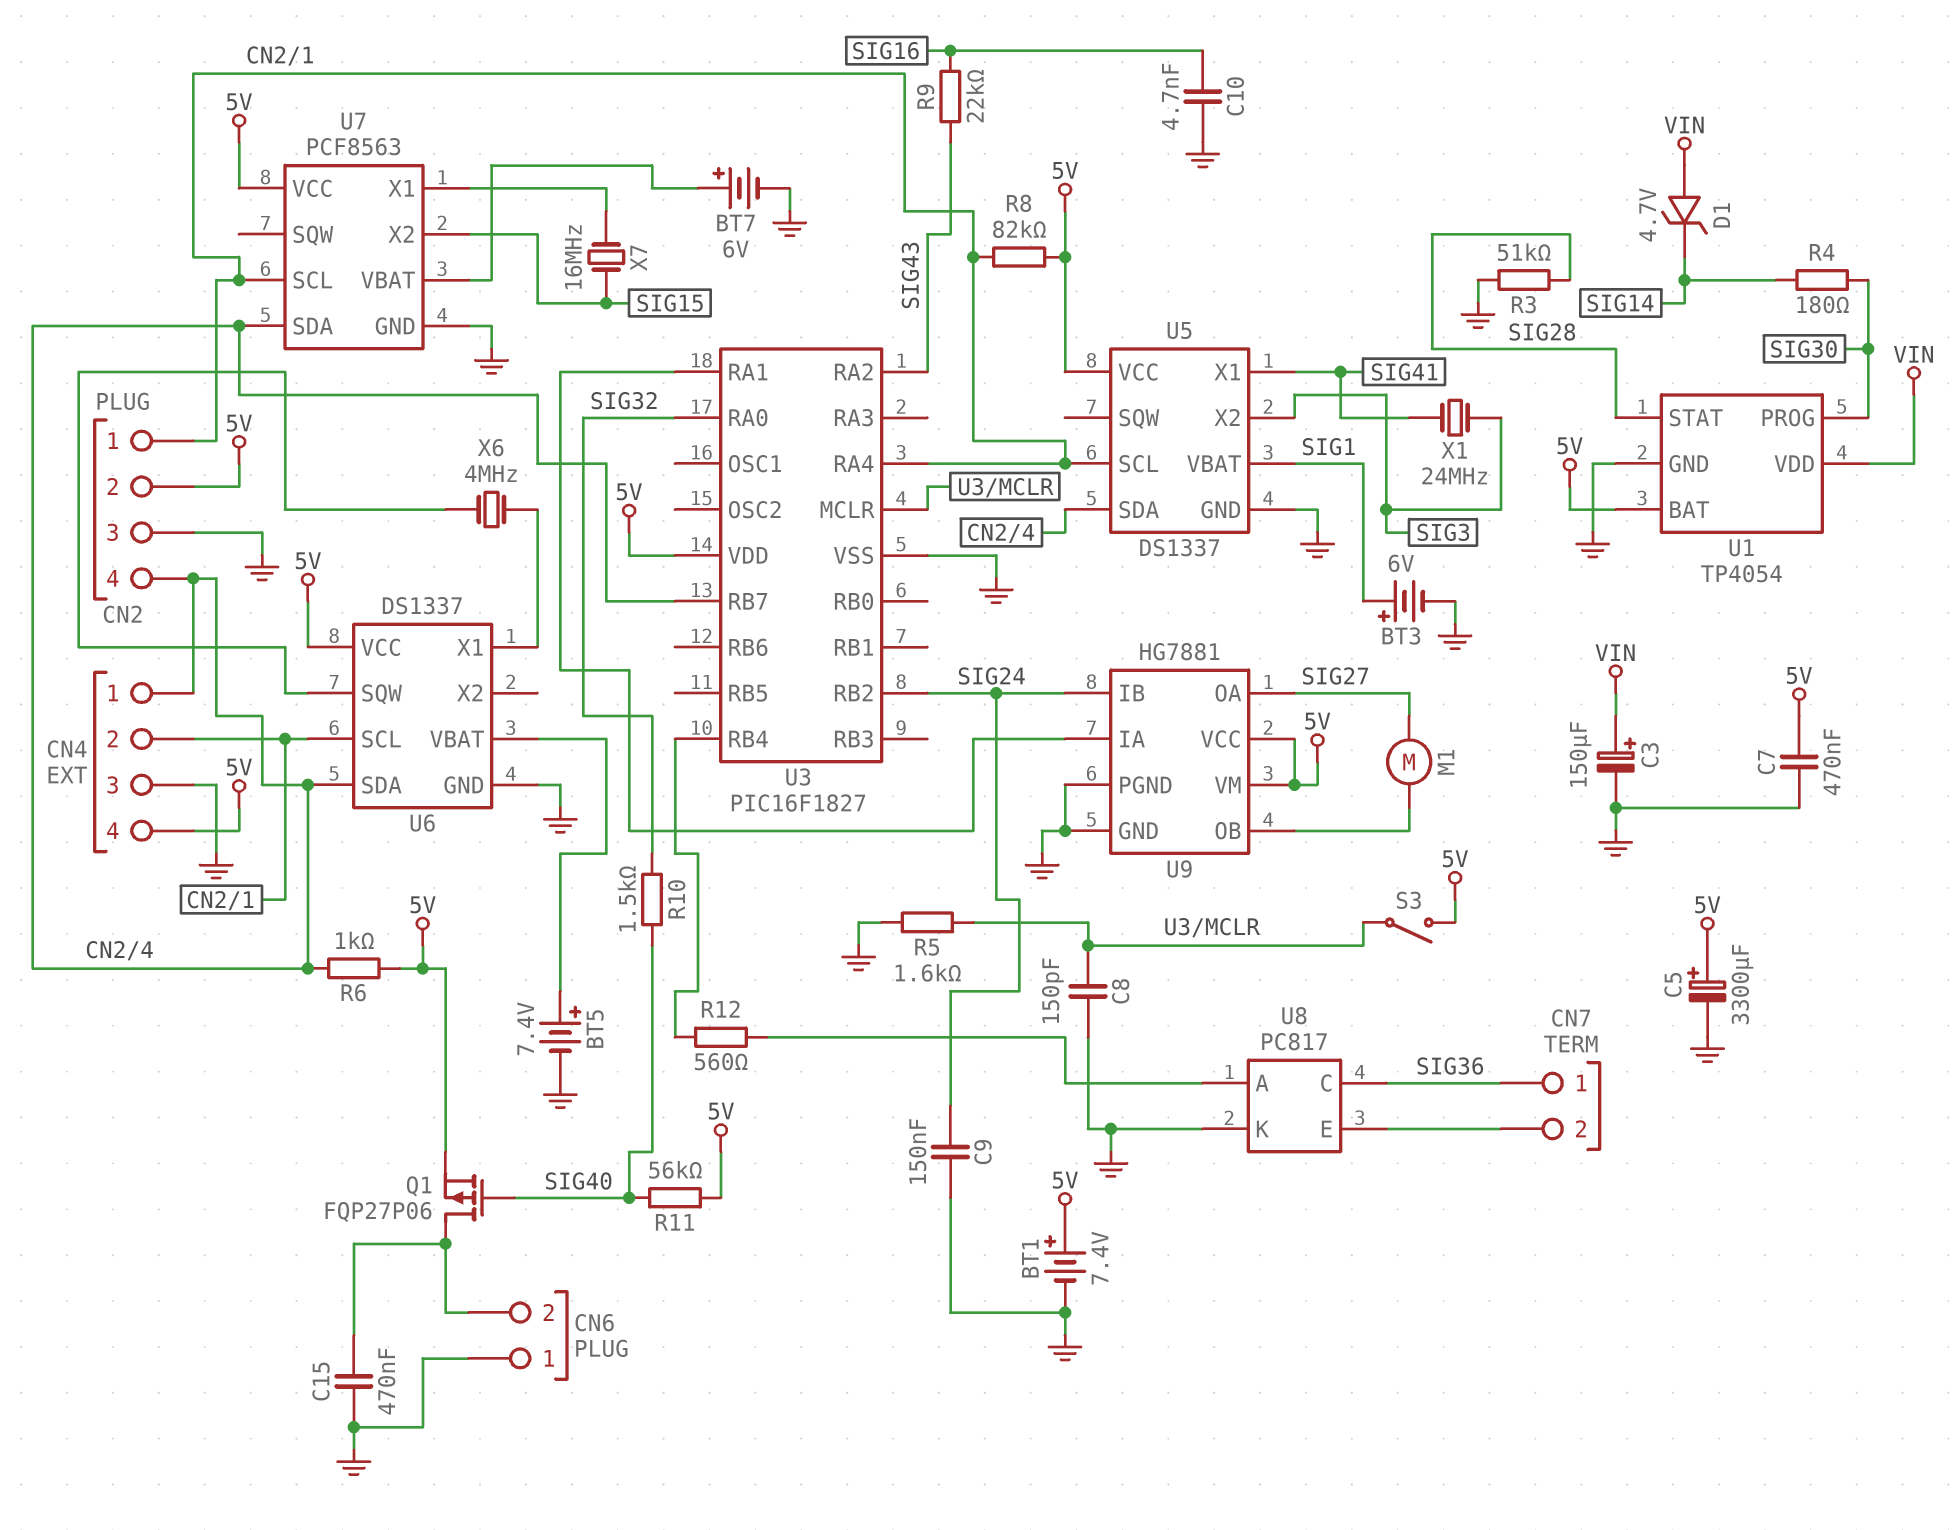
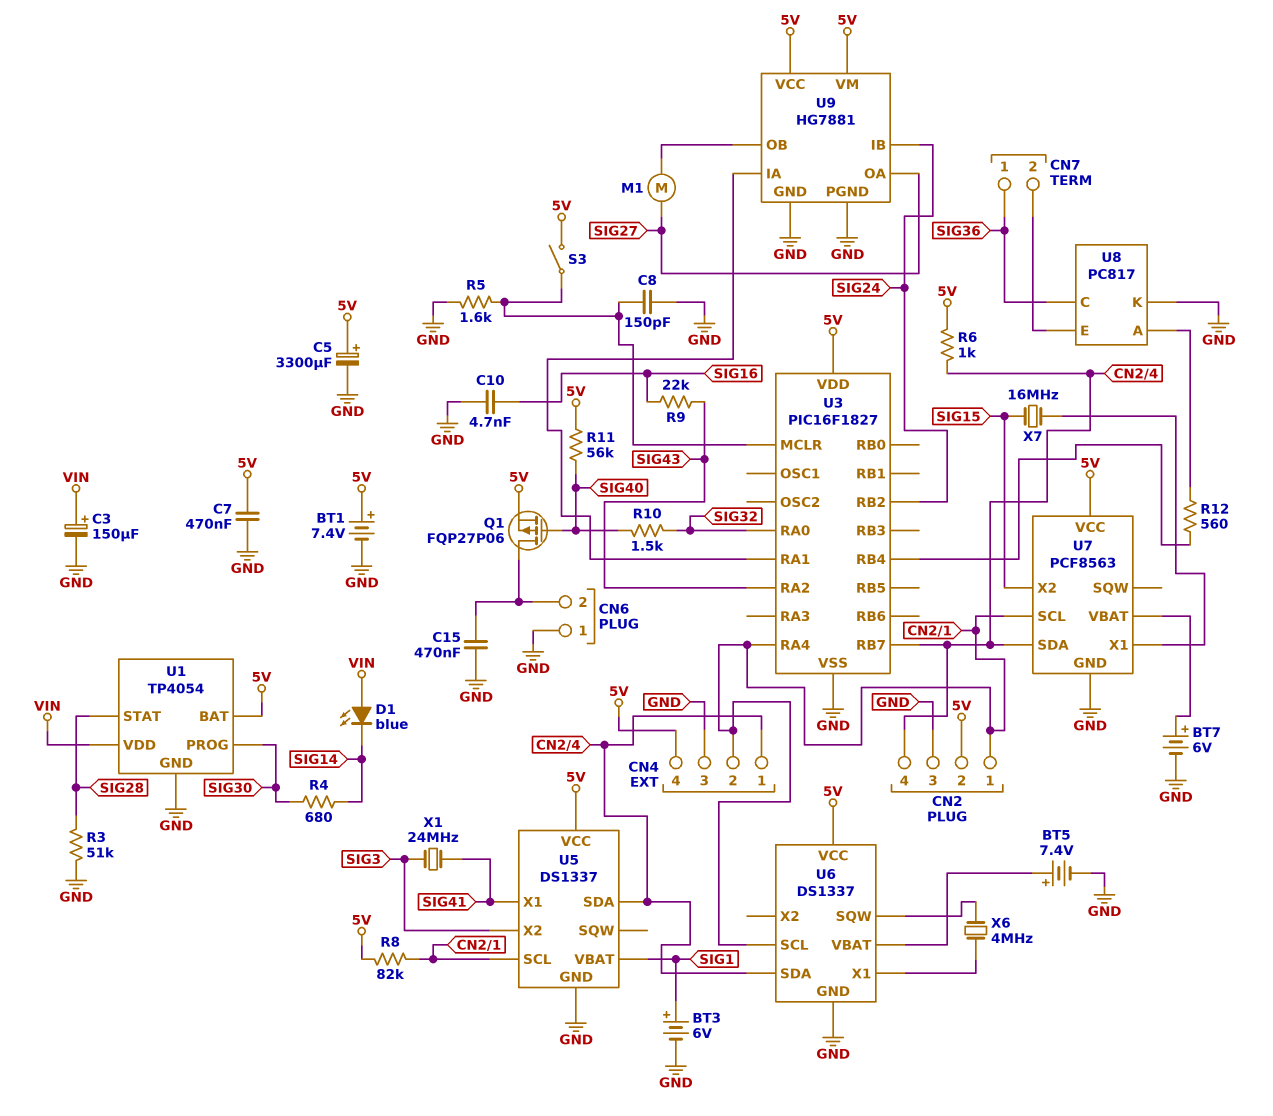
C9: 150nF (GND, SIG24) -> none
D1: zener 4.7V (A VIN, K SIG14) -> LED blue (A VIN, K SIG14)
R4: 180 (SIG14, SIG30) -> 680 (SIG14, SIG30)

